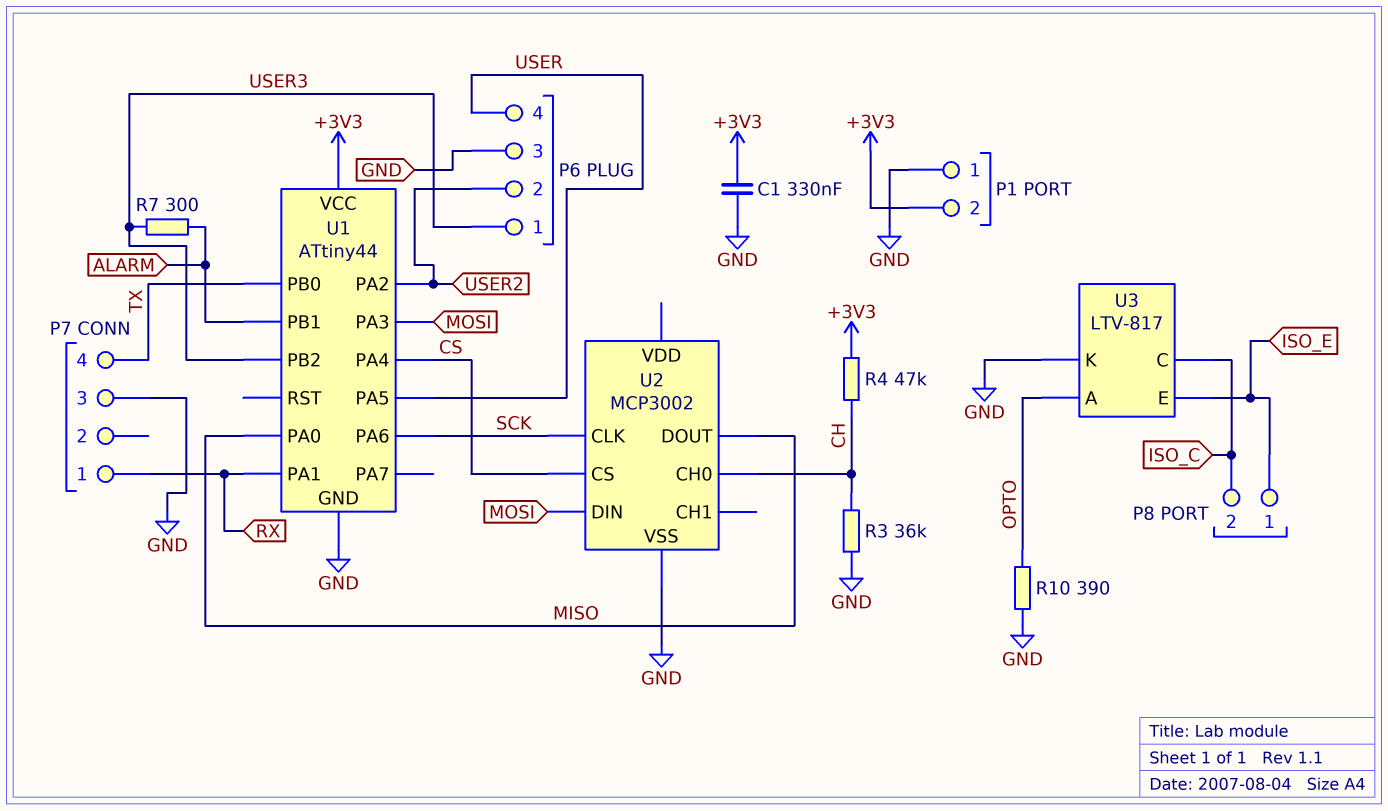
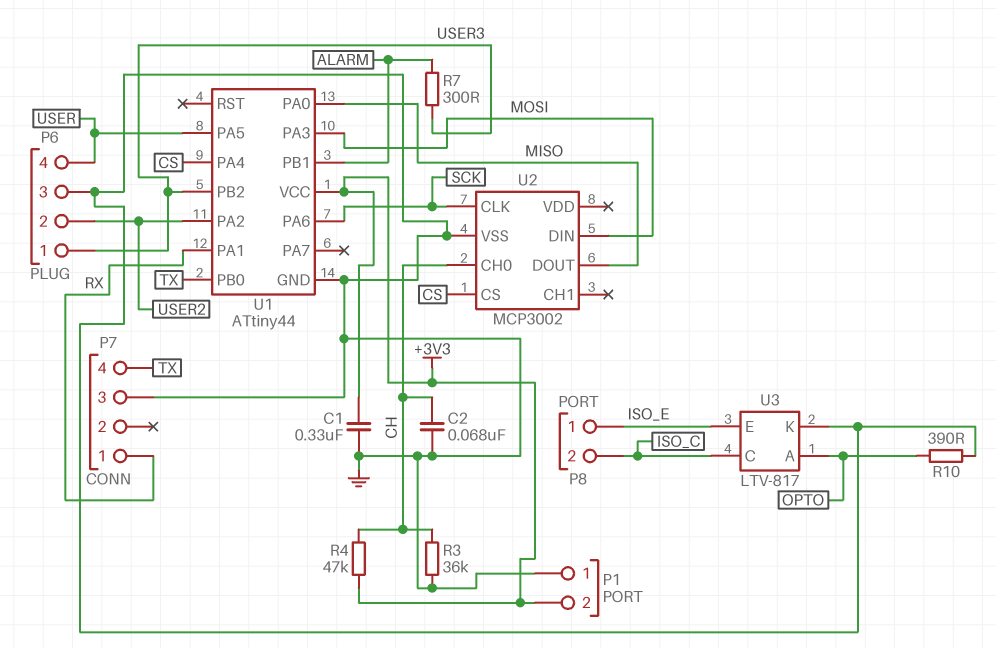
C2: none -> 68nF (CH, GND)

